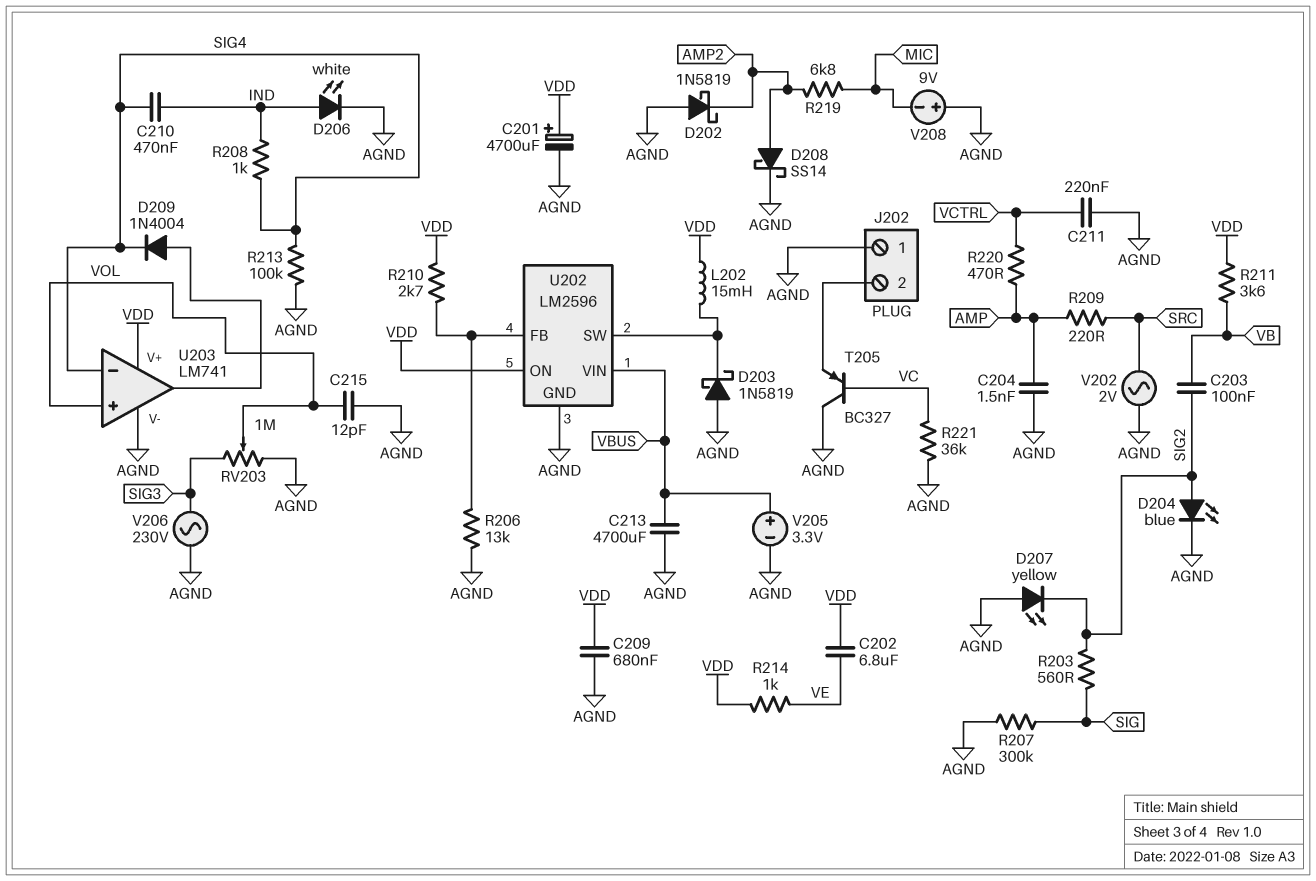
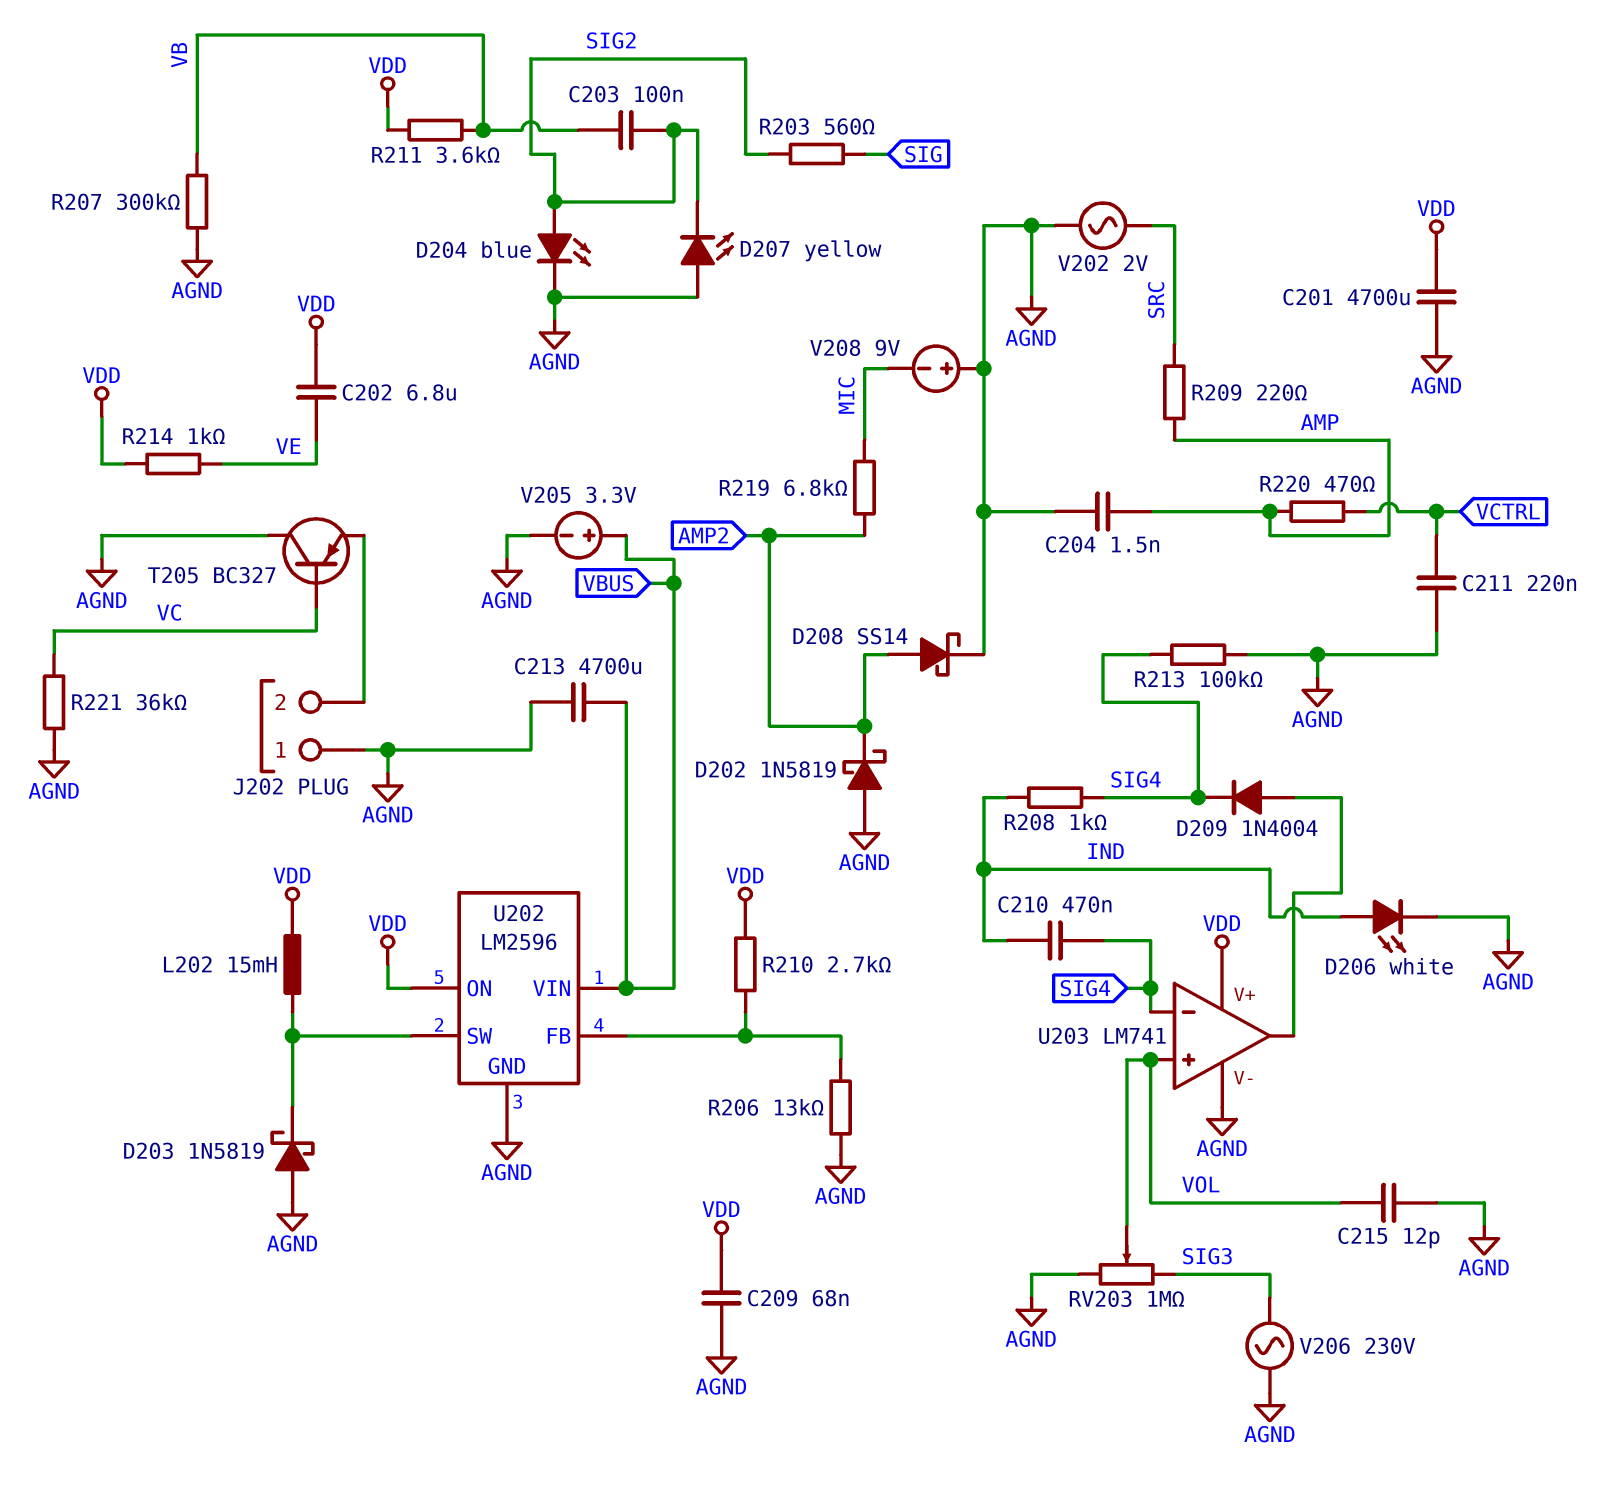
C201: 4700uF (plus VDD, minus AGND) -> 4700uF (AGND, VDD)
C209: 680nF (AGND, VDD) -> 68nF (AGND, VDD)
R207: 300k (AGND, SIG) -> 300k (AGND, VB)

